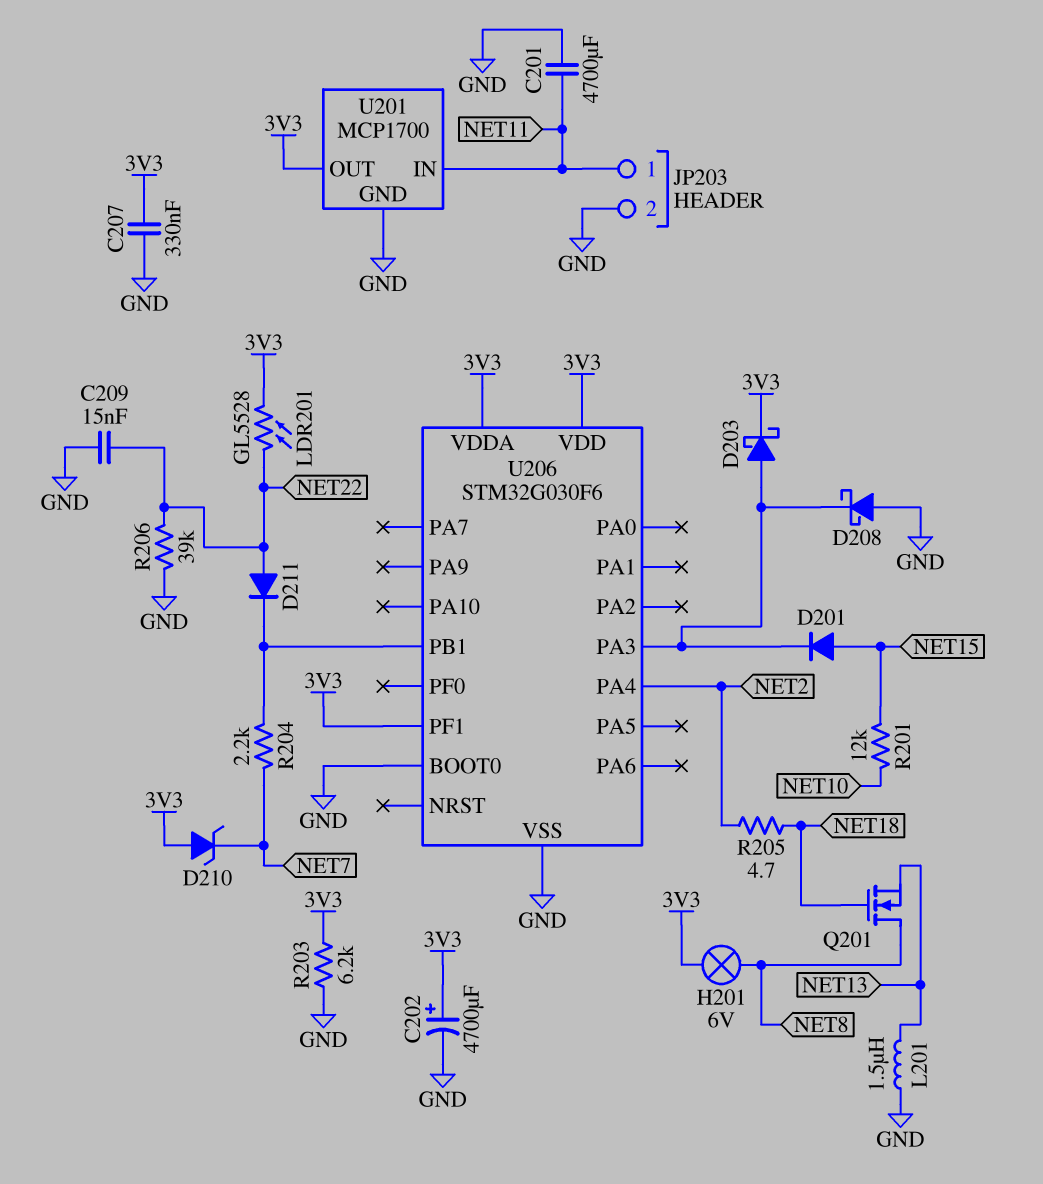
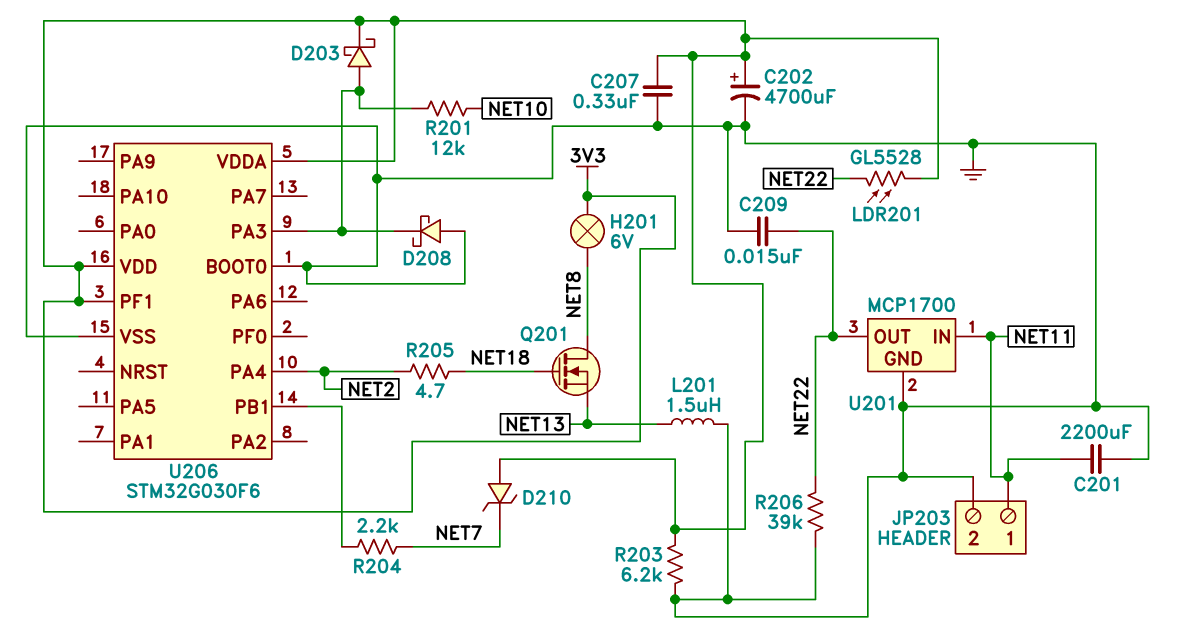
C201: 4700uF (GND, NET11) -> 2200uF (GND, NET11)
D201: diode (A NET15, K U206/PA3) -> none
D211: diode (A NET22, K U206/PB1) -> none
R201: 12k (NET10, NET15) -> 12k (NET10, U206/PA3)
U201 pin OUT: 3V3 -> NET22

